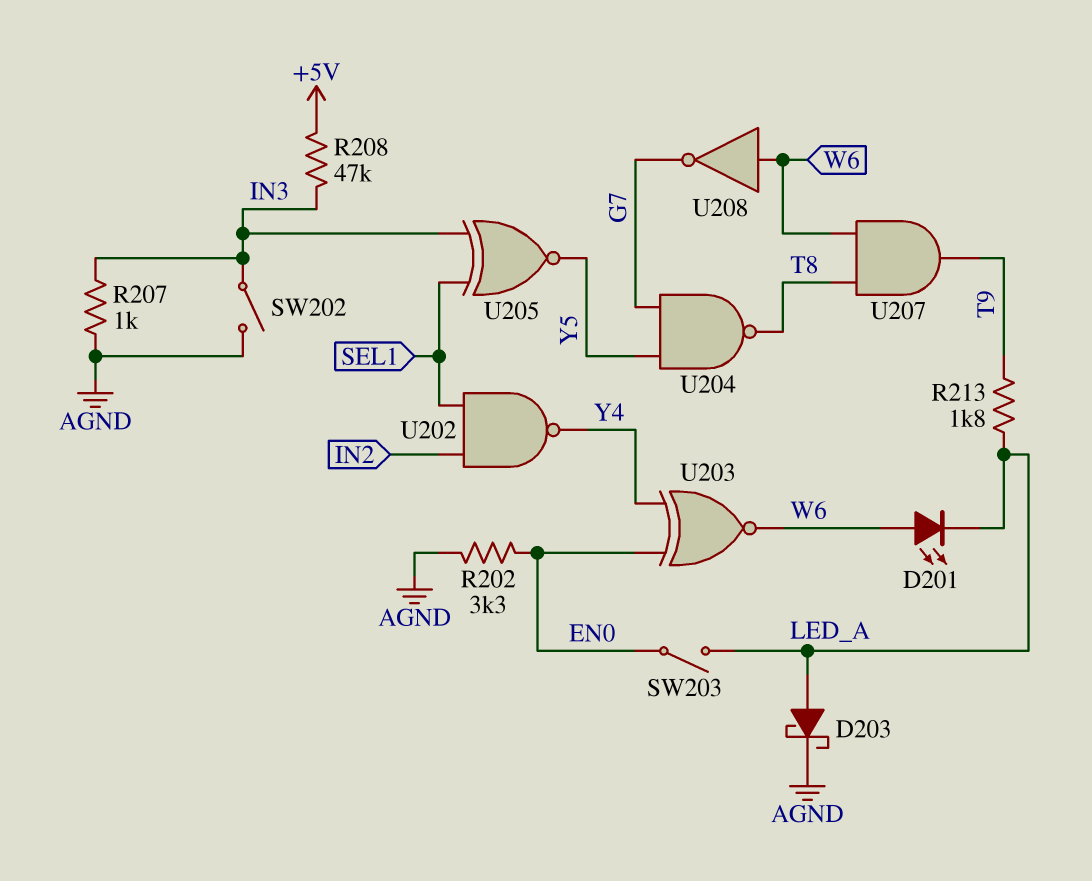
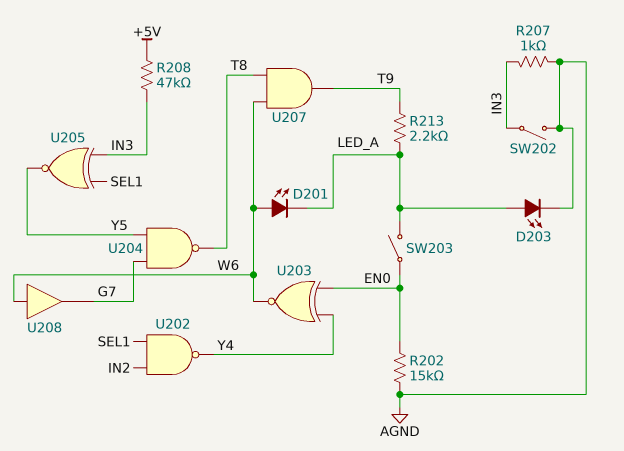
D203: schottky (A LED_A, K AGND) -> LED (A LED_A, K AGND)
R202: 3.3k (AGND, EN0) -> 15k (AGND, EN0)
R213: 1.8k (LED_A, T9) -> 2.2k (LED_A, T9)
U208: NOT (in W6, out G7) -> buffer (in W6, out G7)

